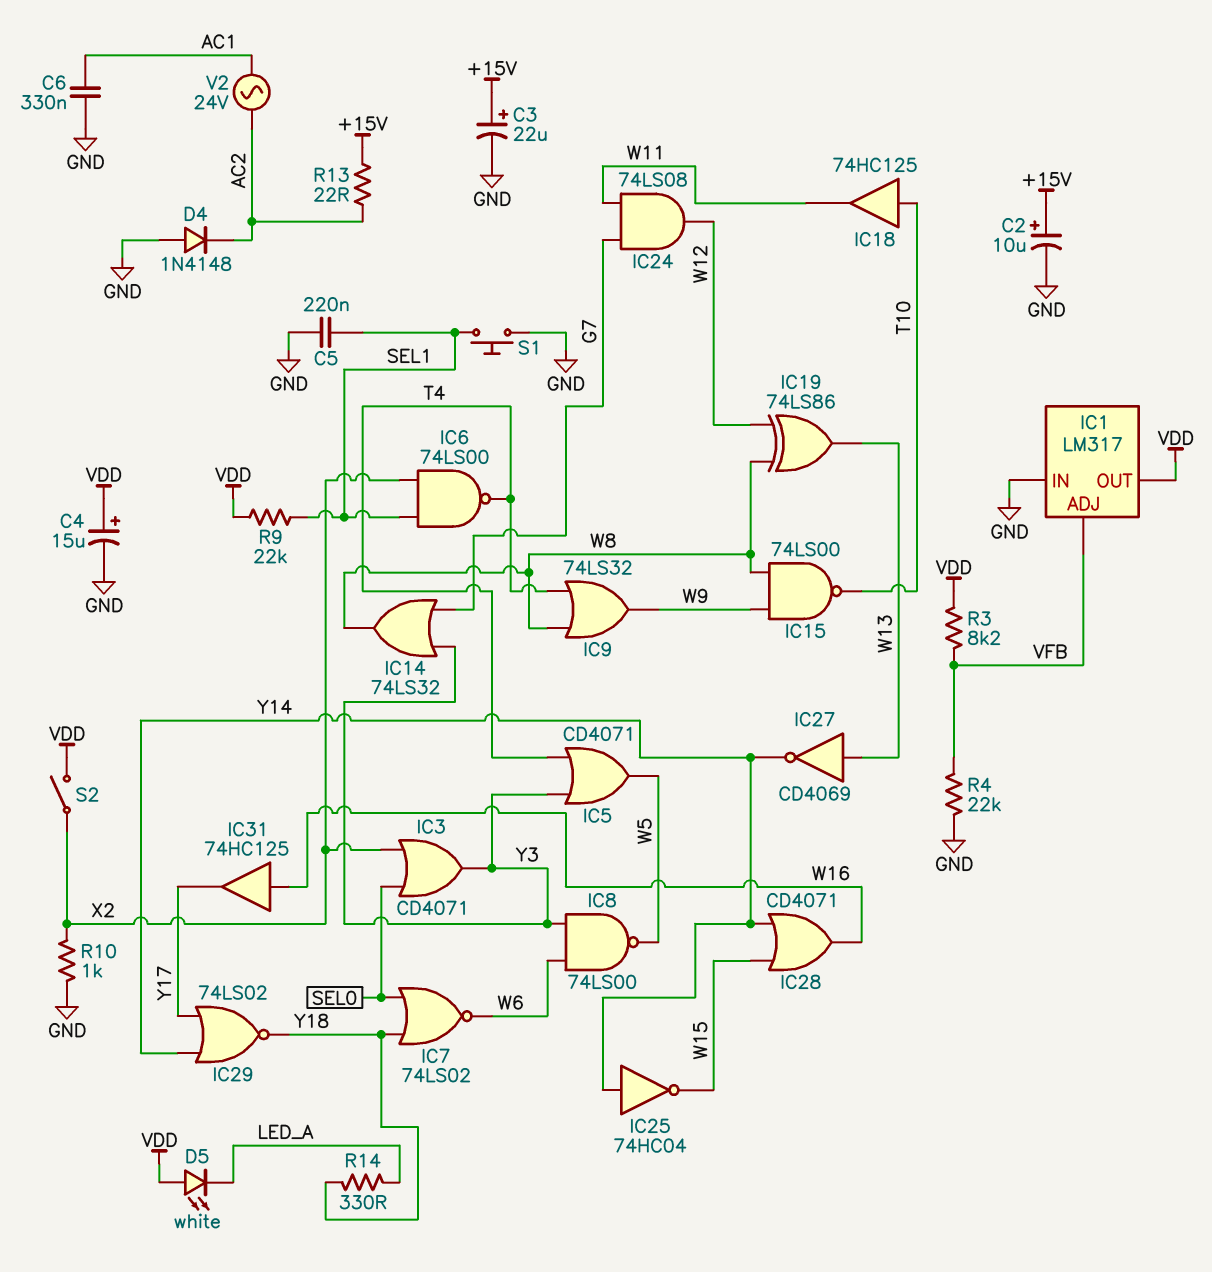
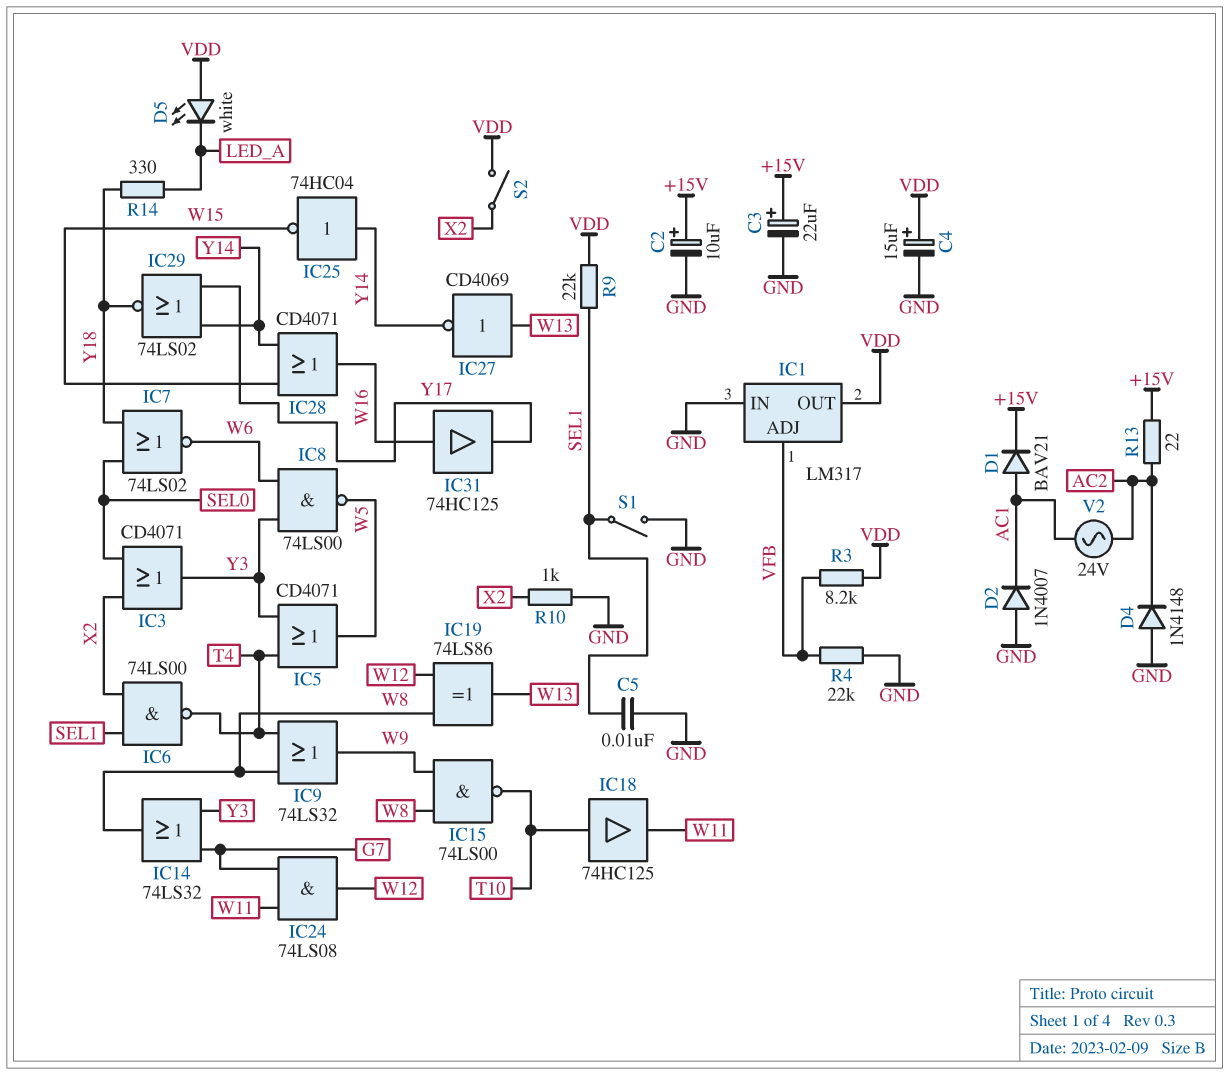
C5: 220nF (GND, SEL1) -> 10nF (GND, SEL1)
C6: 330nF (AC1, GND) -> none
D1: none -> diode BAV21 (A AC1, K +15V)
D2: none -> diode 1N4007 (A GND, K AC1)
S1: button (GND, SEL1) -> switch (GND, SEL1)

